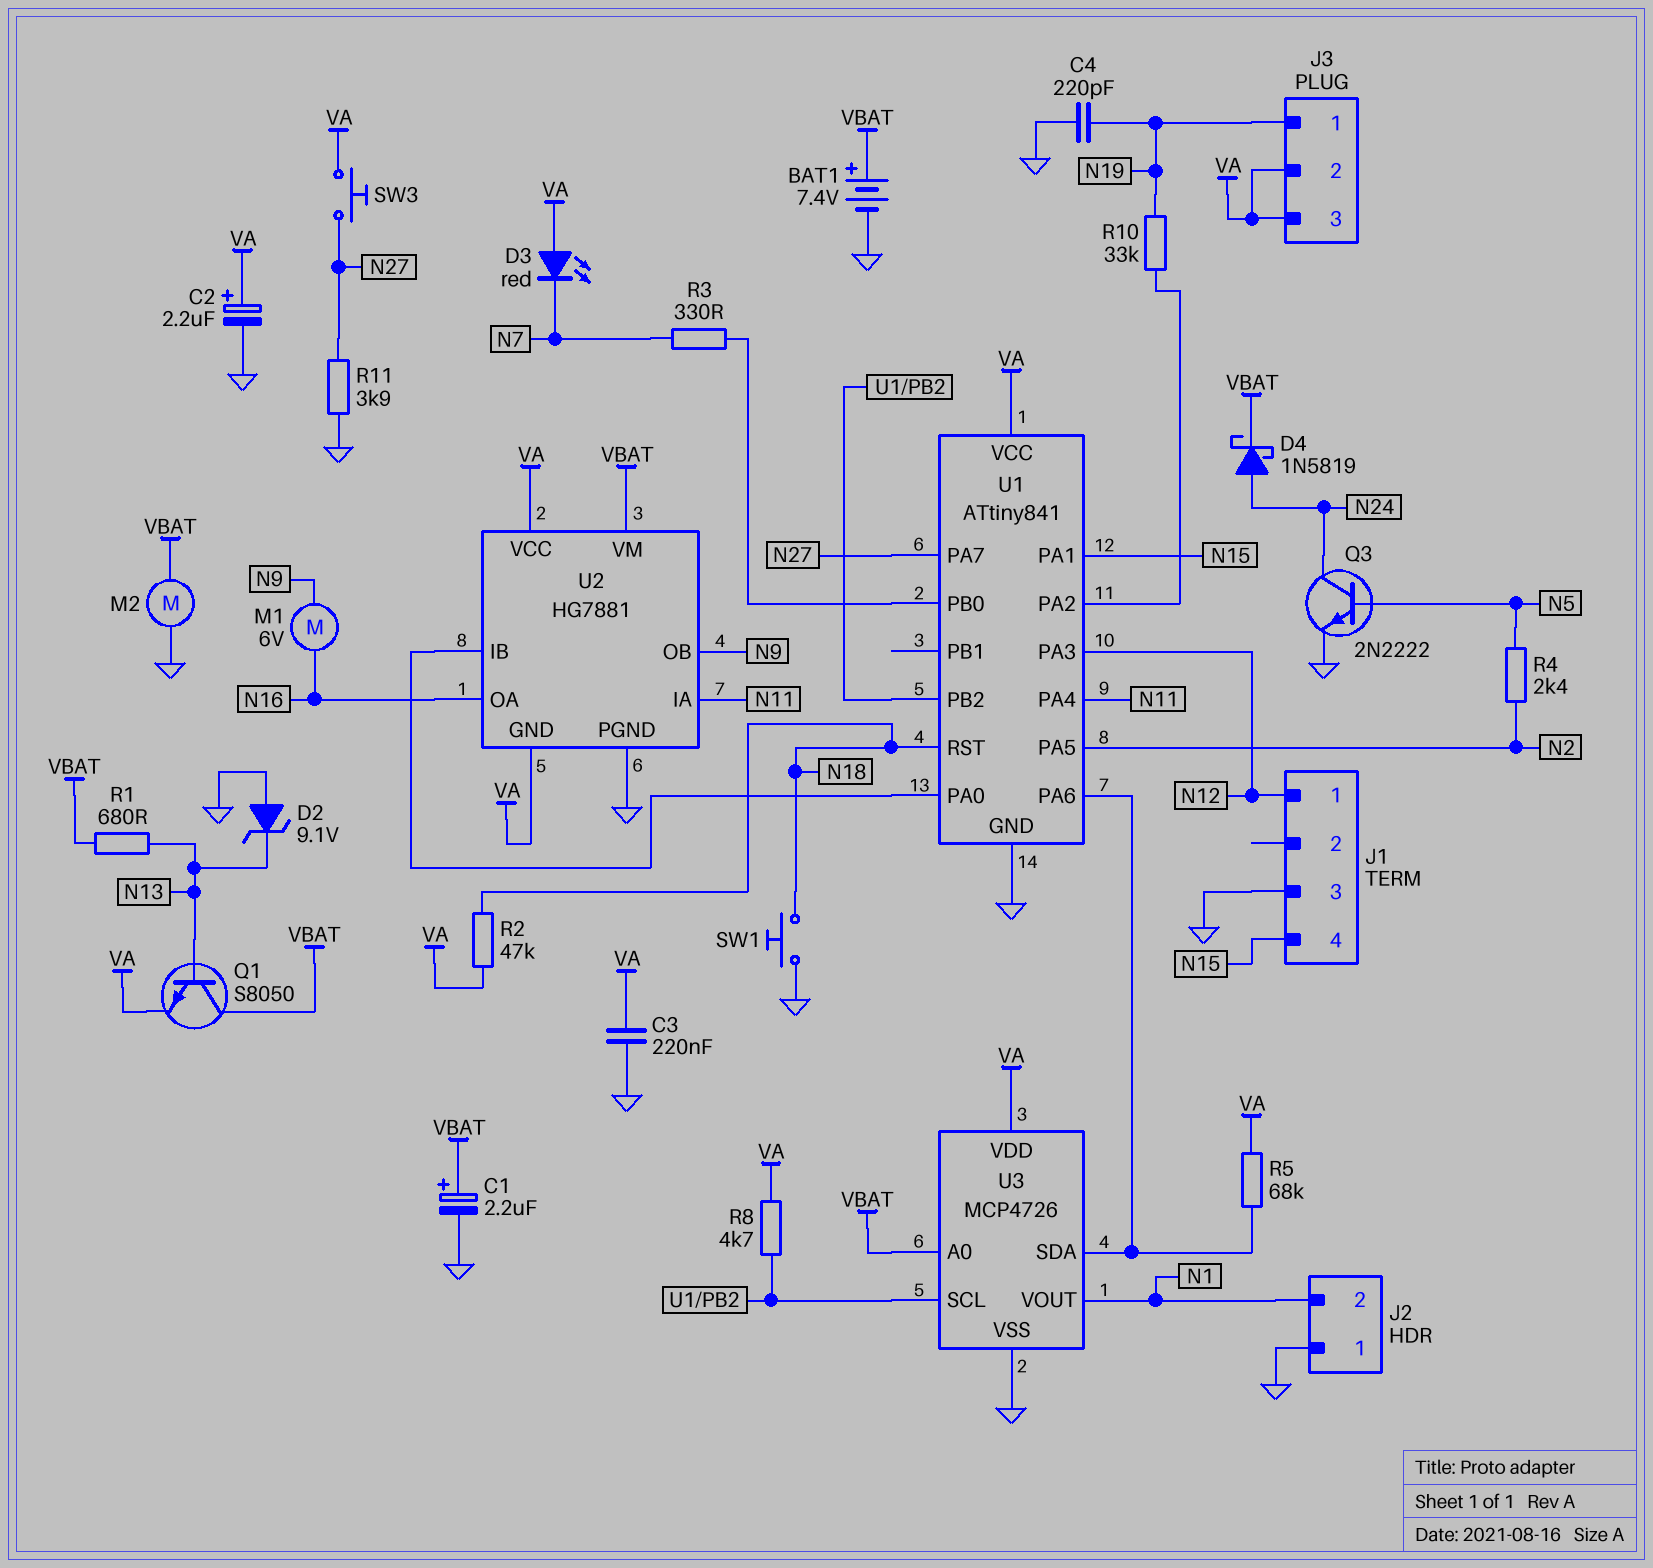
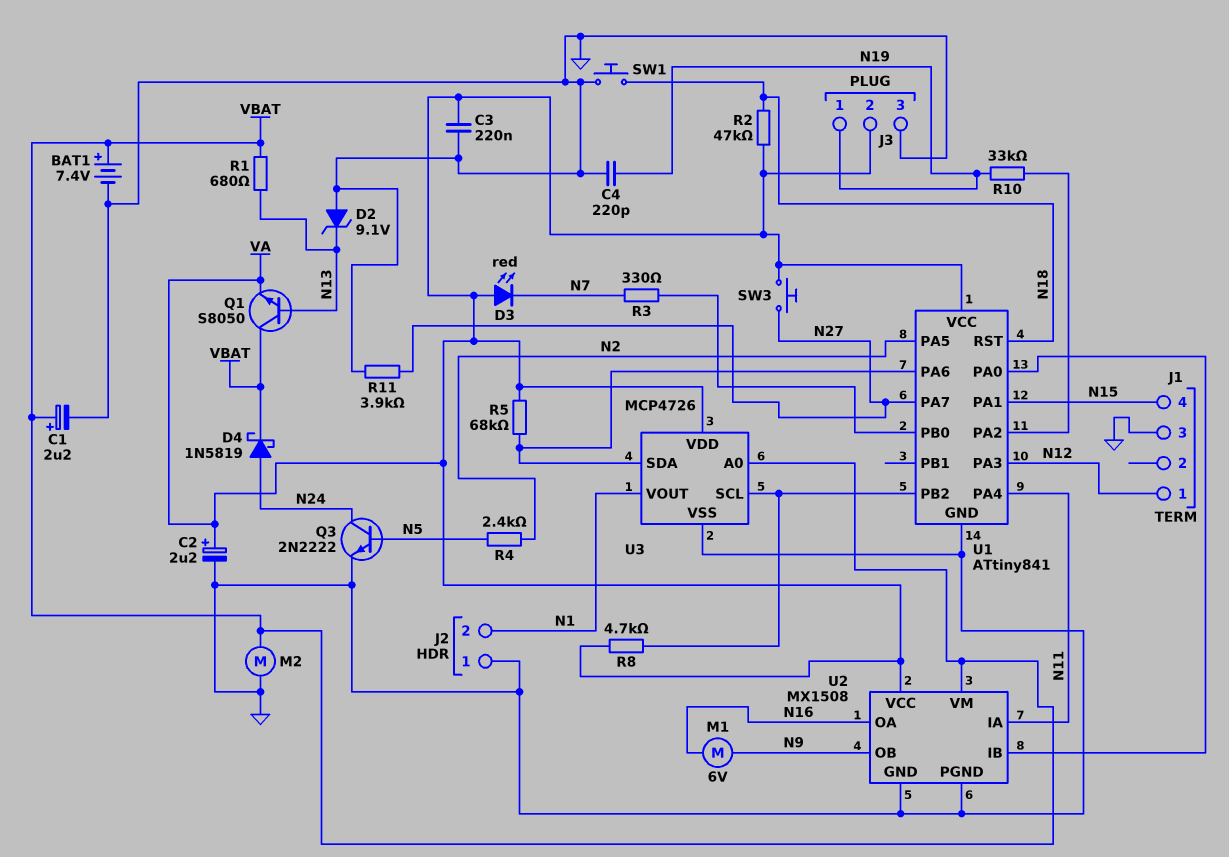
J3 pin 3: VA -> GND
U2: HG7881 -> MX1508
U2 pin GND: VA -> GND

